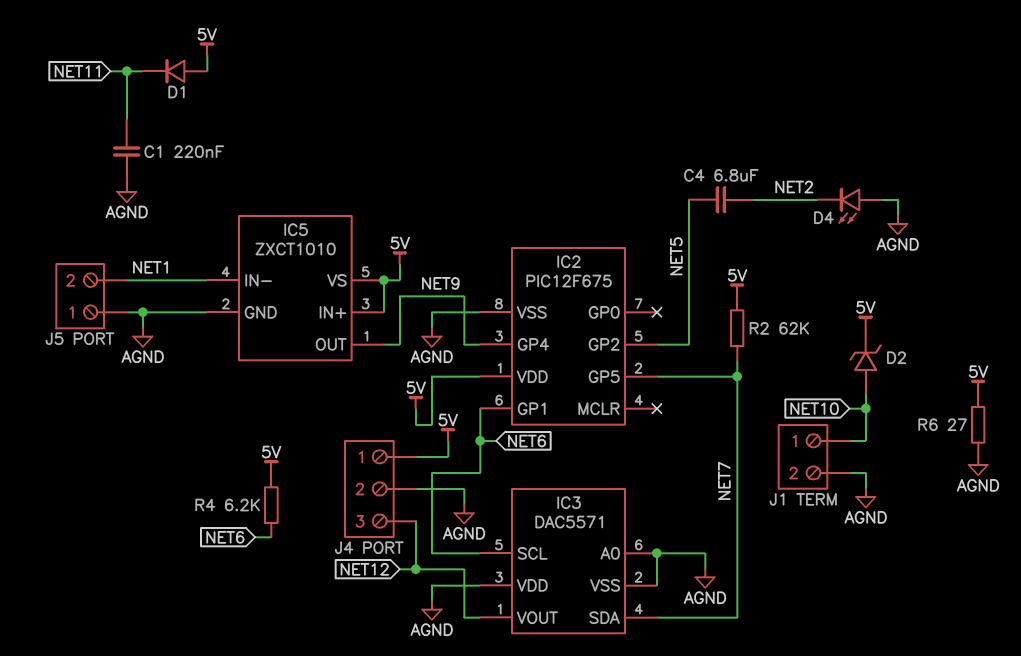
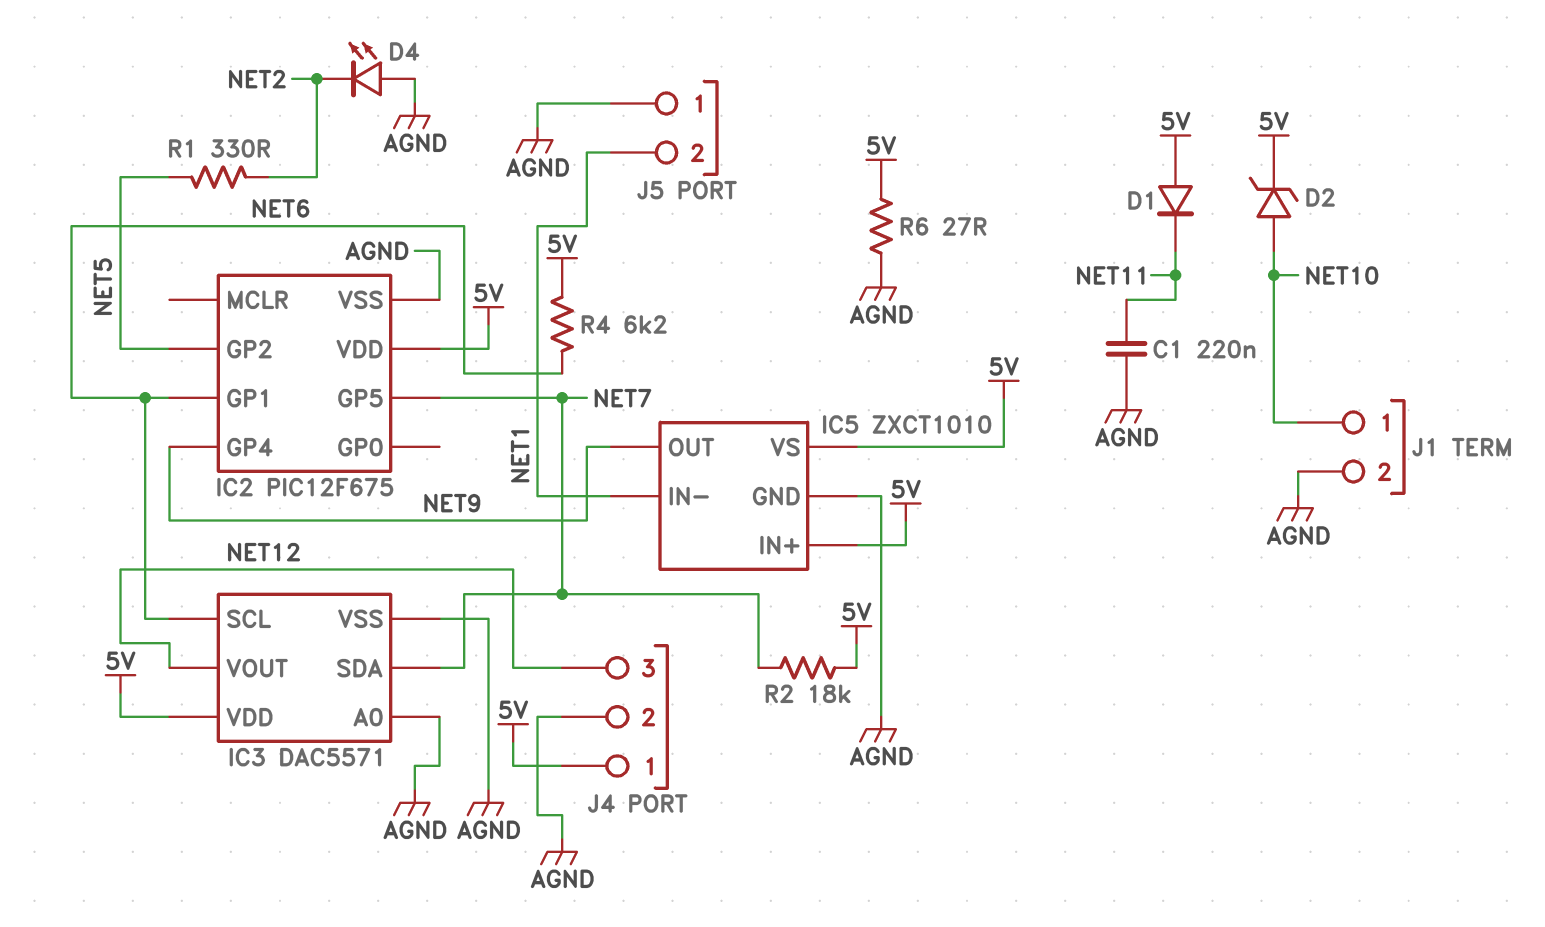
C4: 6.8uF (NET2, NET5) -> none
IC3 pin VDD: AGND -> 5V
R1: none -> 330 (NET2, NET5)
R2: 62k (5V, NET7) -> 18k (5V, NET7)

